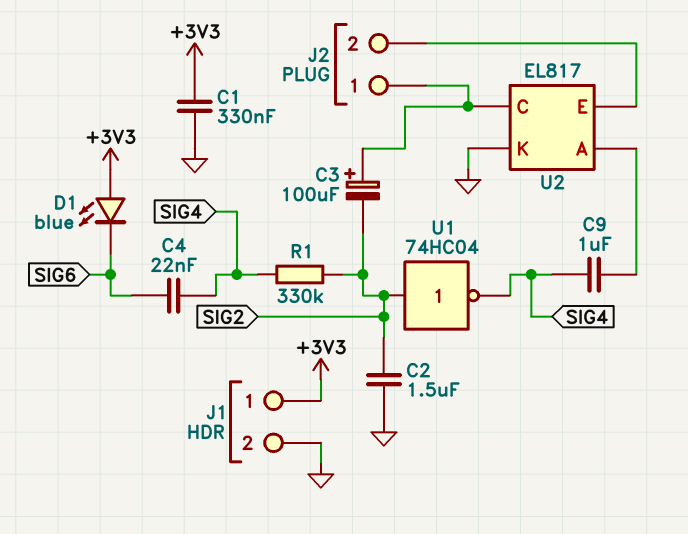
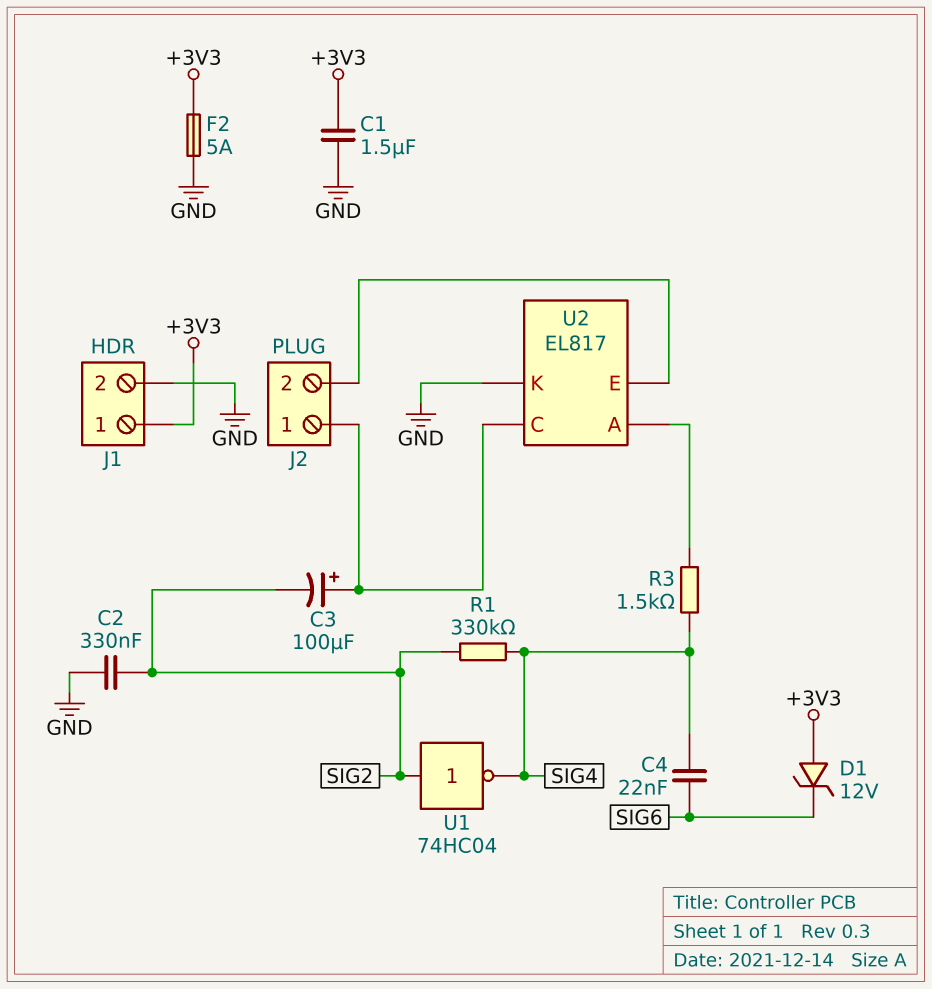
C1: 330nF (+3V3, GND) -> 1.5uF (+3V3, GND)
C2: 1.5uF (GND, SIG2) -> 330nF (GND, SIG2)
C9: 1uF (SIG4, U2/A) -> none
D1: LED blue (A +3V3, K SIG6) -> zener 12V (A +3V3, K SIG6)
F2: none -> 5A (+3V3, GND)
R3: none -> 1.5k (SIG4, U2/A)

